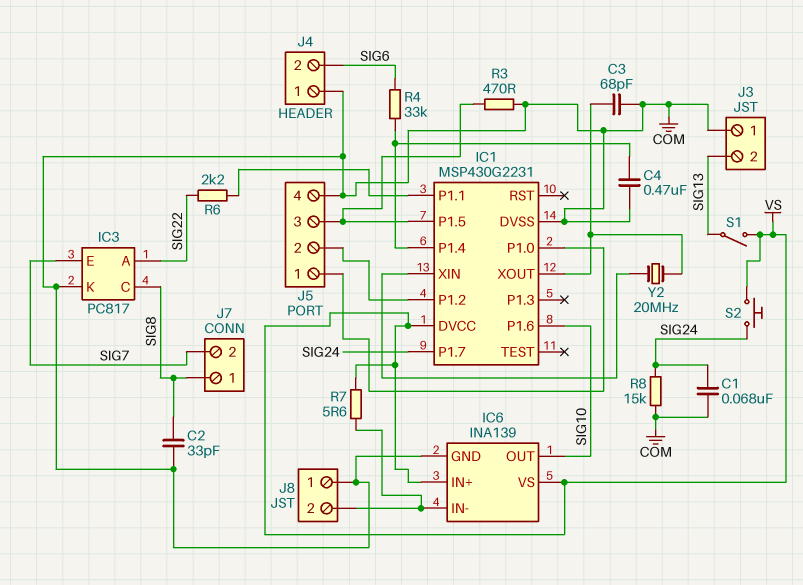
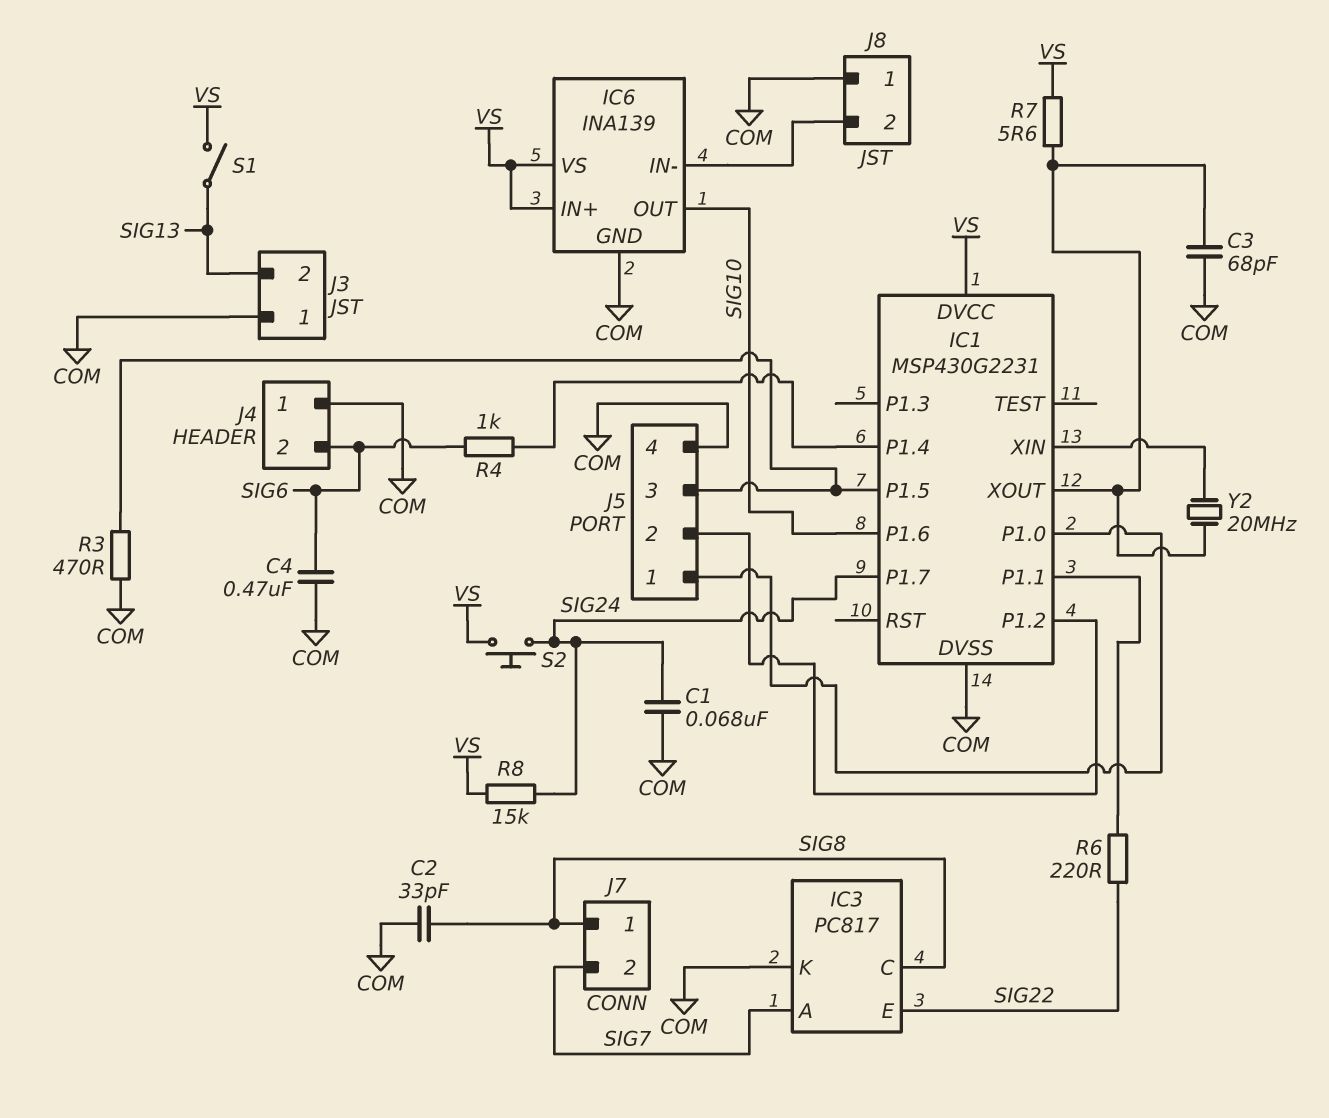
C4: 470nF (COM, IC1/P1.4) -> 470nF (COM, SIG6)
IC3 pin A: SIG22 -> SIG7
IC3 pin E: SIG7 -> SIG22
R4: 33k (IC1/P1.4, SIG6) -> 1k (IC1/P1.4, SIG6)
R6: 2.2k (IC1/P1.1, SIG22) -> 220 (IC1/P1.1, SIG22)
R7: 5.6 (IC6/IN-, VS) -> 5.6 (IC1/XOUT, VS)
R8: 15k (COM, SIG24) -> 15k (SIG24, VS)

